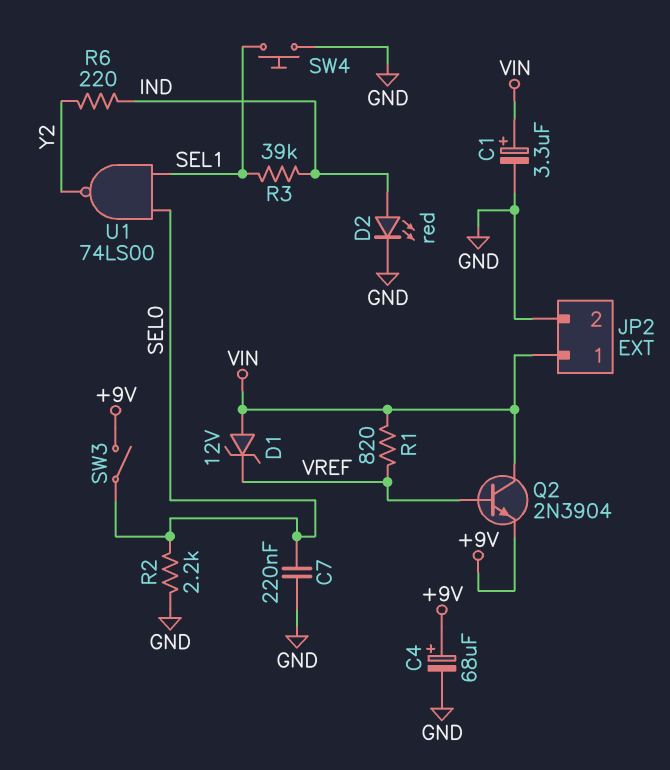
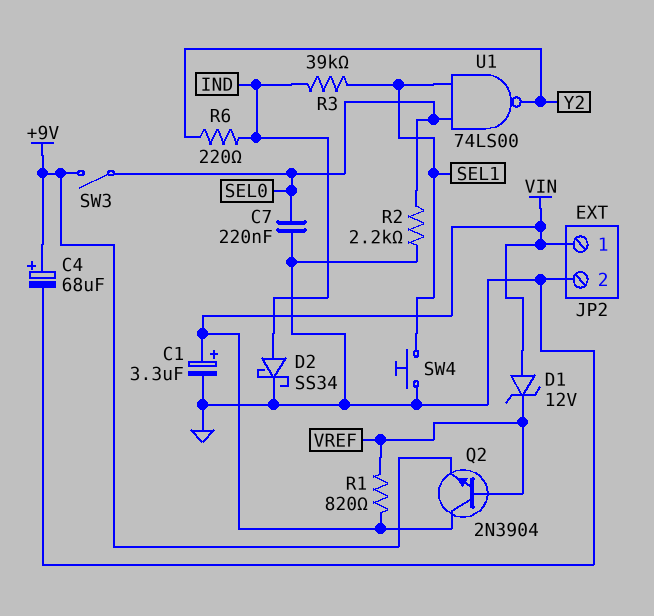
D2: LED red (A IND, K GND) -> schottky SS34 (A IND, K GND)

